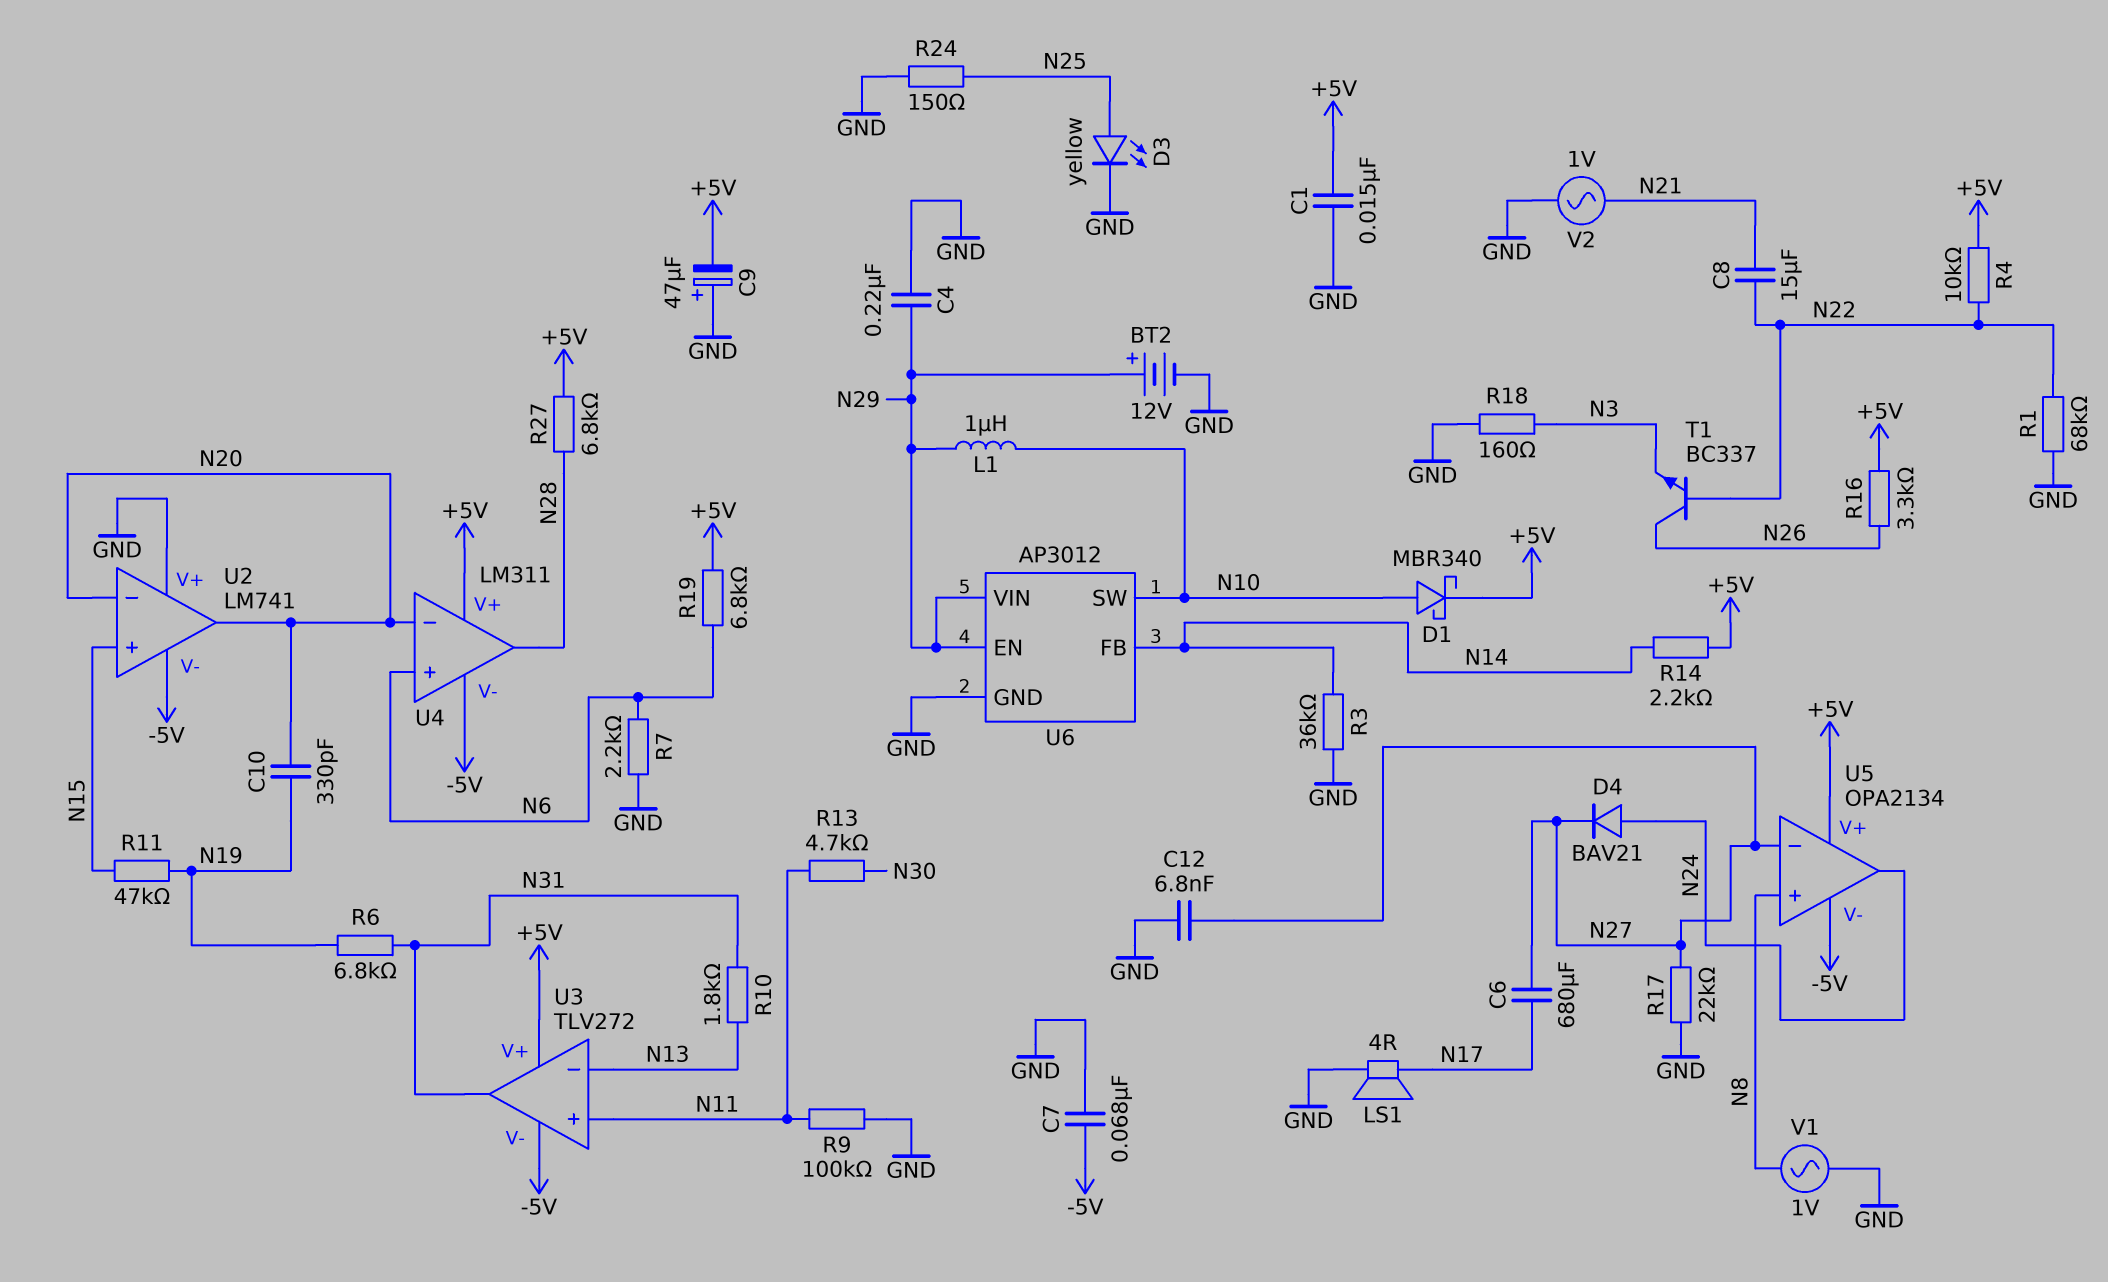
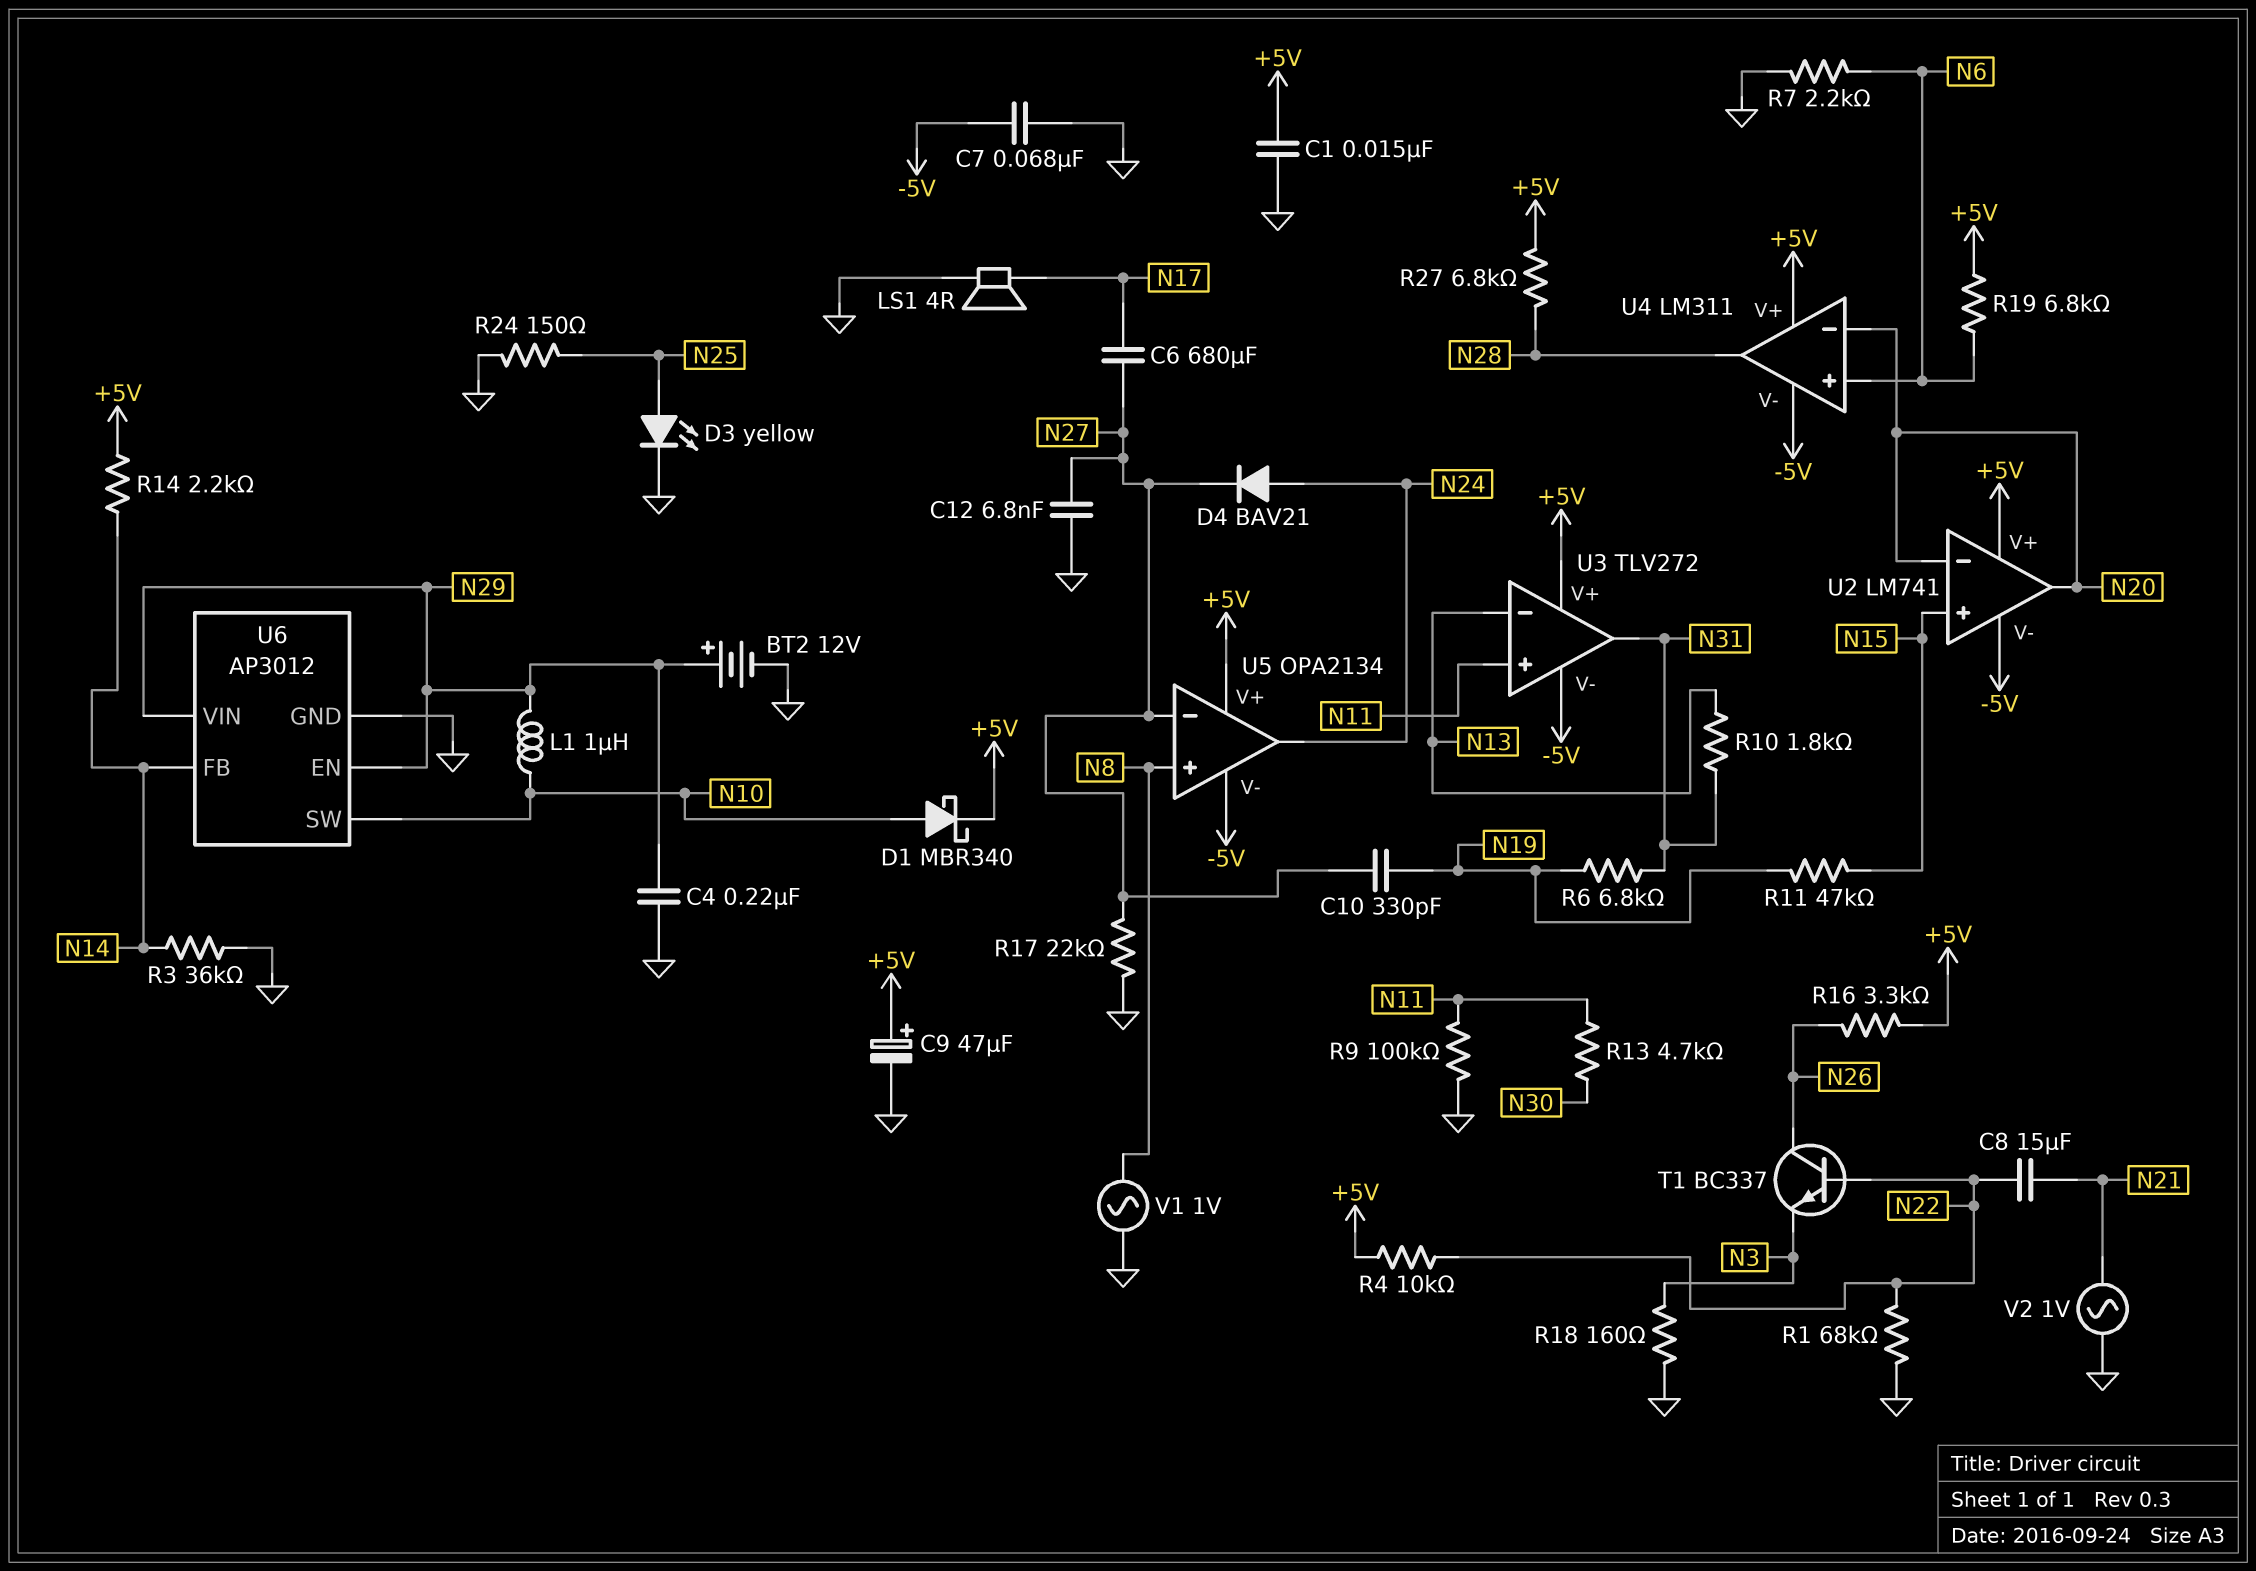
C9: 47uF (plus GND, minus +5V) -> 47uF (plus +5V, minus GND)
C10: 330pF (N19, N20) -> 330pF (N19, N27)
U2 pin V+: GND -> +5V

